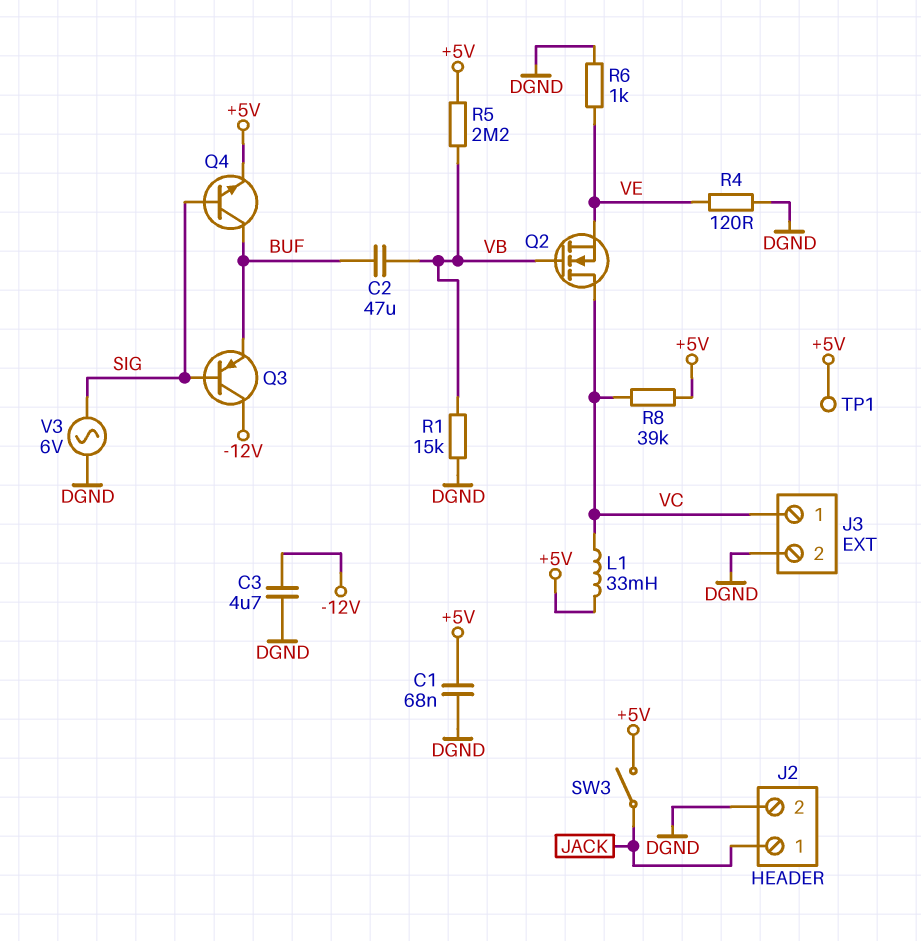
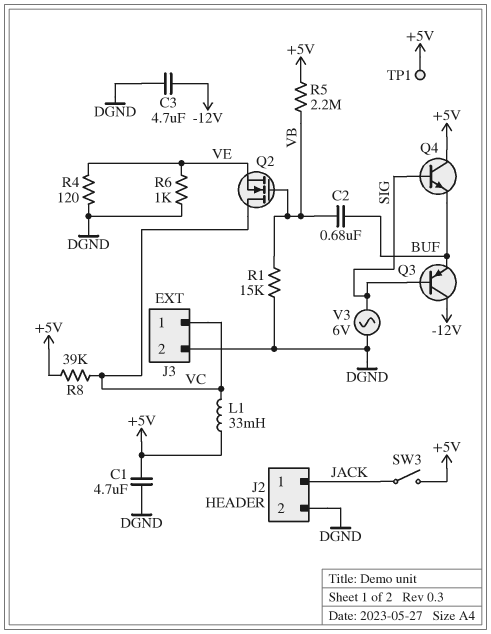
C1: 68nF (+5V, DGND) -> 4.7uF (+5V, DGND)
C2: 47uF (BUF, VB) -> 680nF (BUF, VB)
Q4: NPN (B SIG, C BUF, E +5V) -> NPN (B SIG, C +5V, E BUF)

